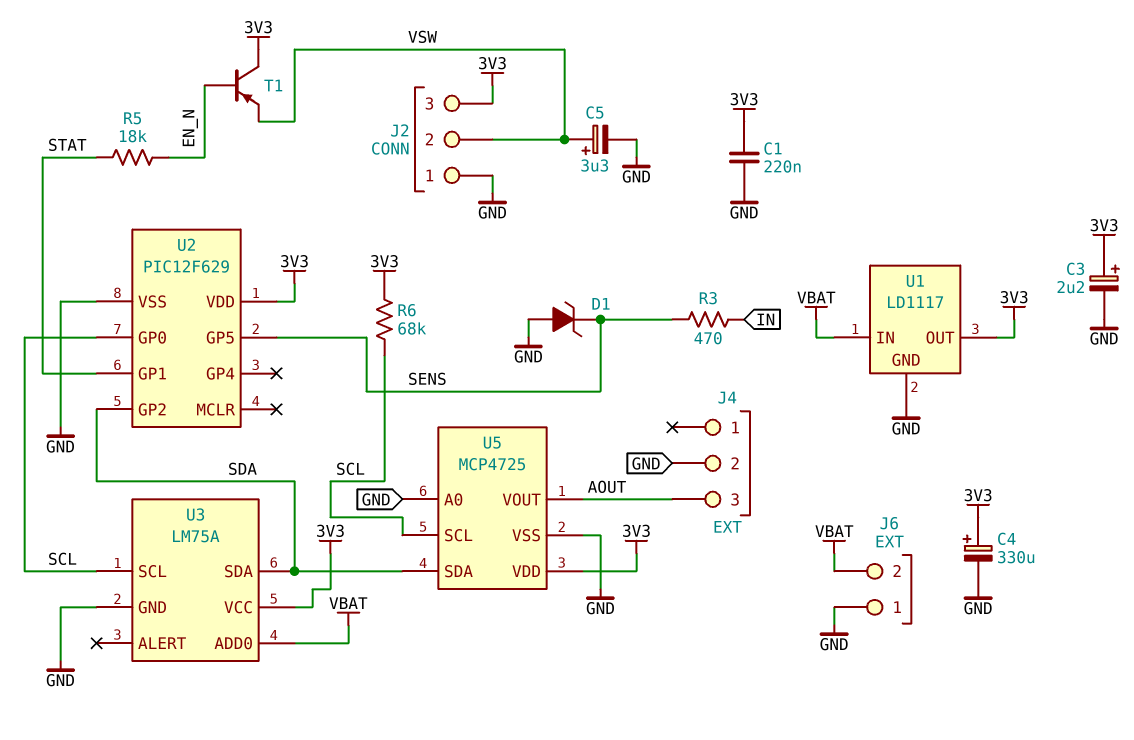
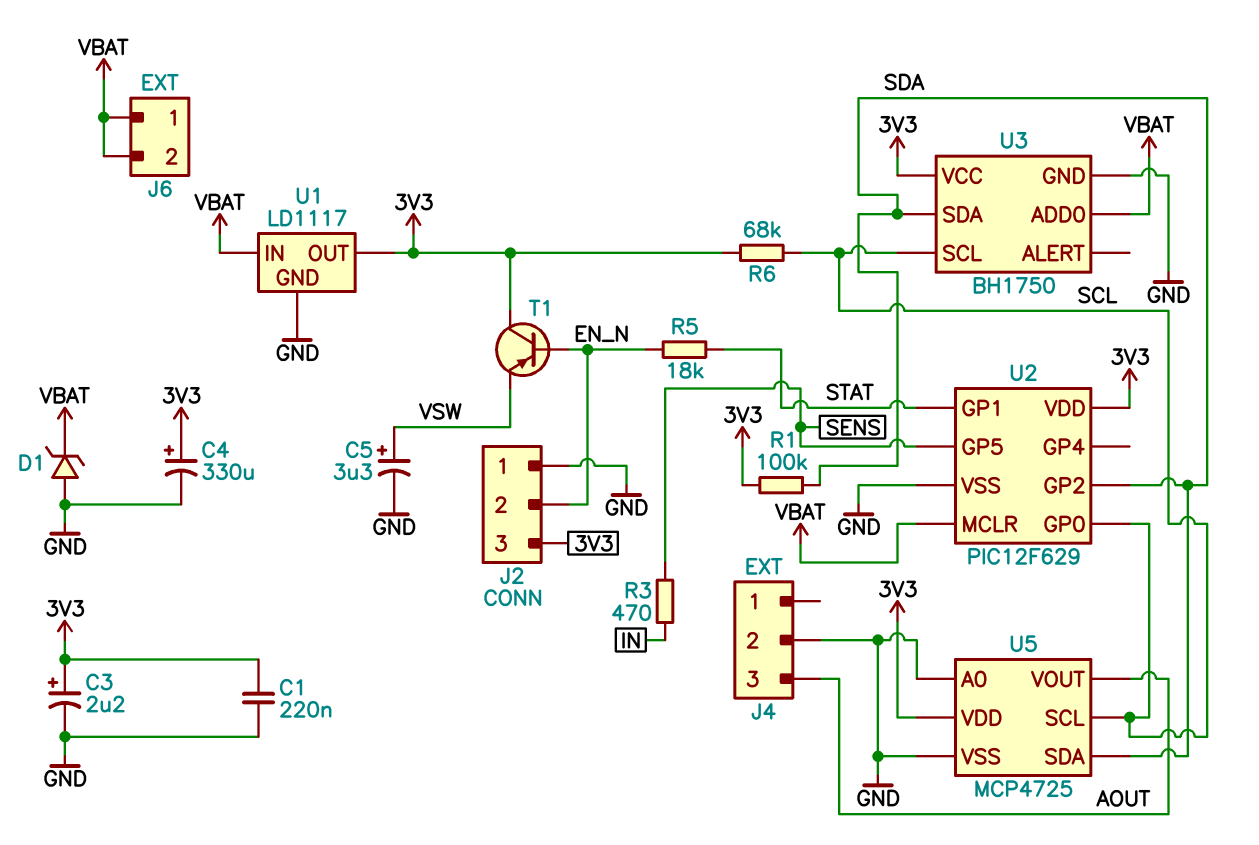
D1: zener (A GND, K SENS) -> zener (A GND, K VBAT)
J2 pin 2: VSW -> EN_N
J6 pin 1: GND -> VBAT
R1: none -> 100k (3V3, SDA)
U2 pin MCLR: none -> VBAT
U3: LM75A -> BH1750

